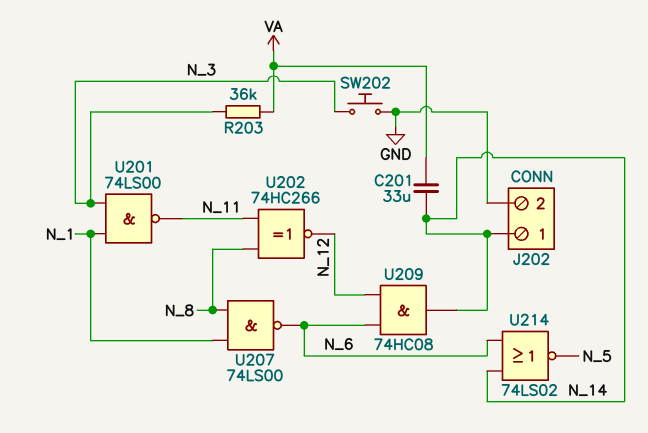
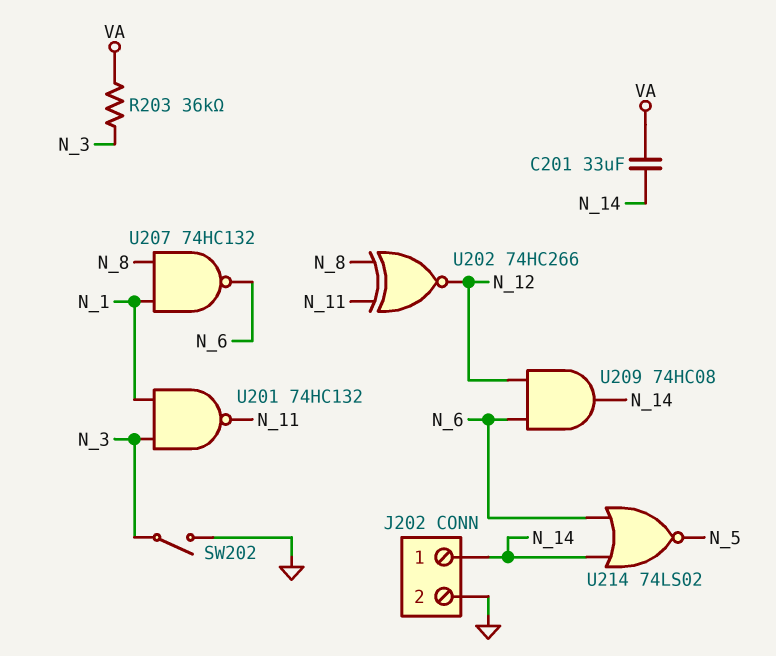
SW202: button (GND, N_3) -> switch (GND, N_3)
U201: NAND 74LS00 (in N_1, in N_3, out N_11) -> NAND 74HC132 (in N_1, in N_3, out N_11)
U207: NAND 74LS00 (in N_1, in N_8, out N_6) -> NAND 74HC132 (in N_1, in N_8, out N_6)

